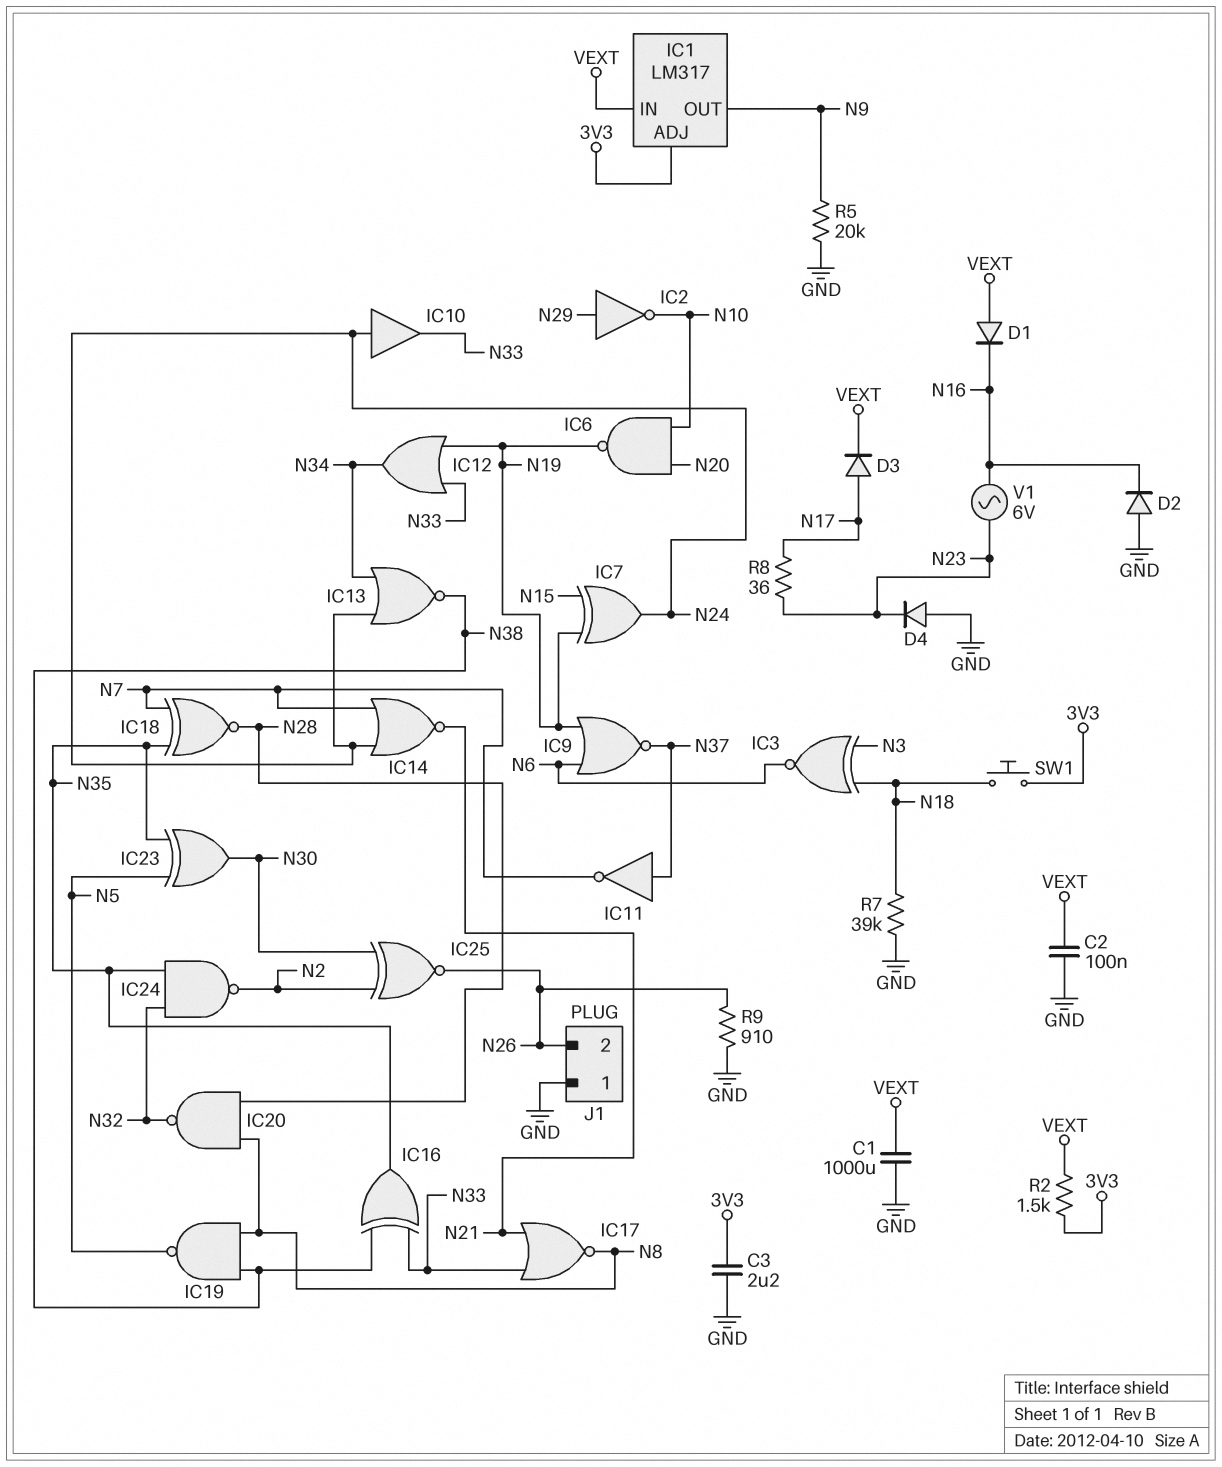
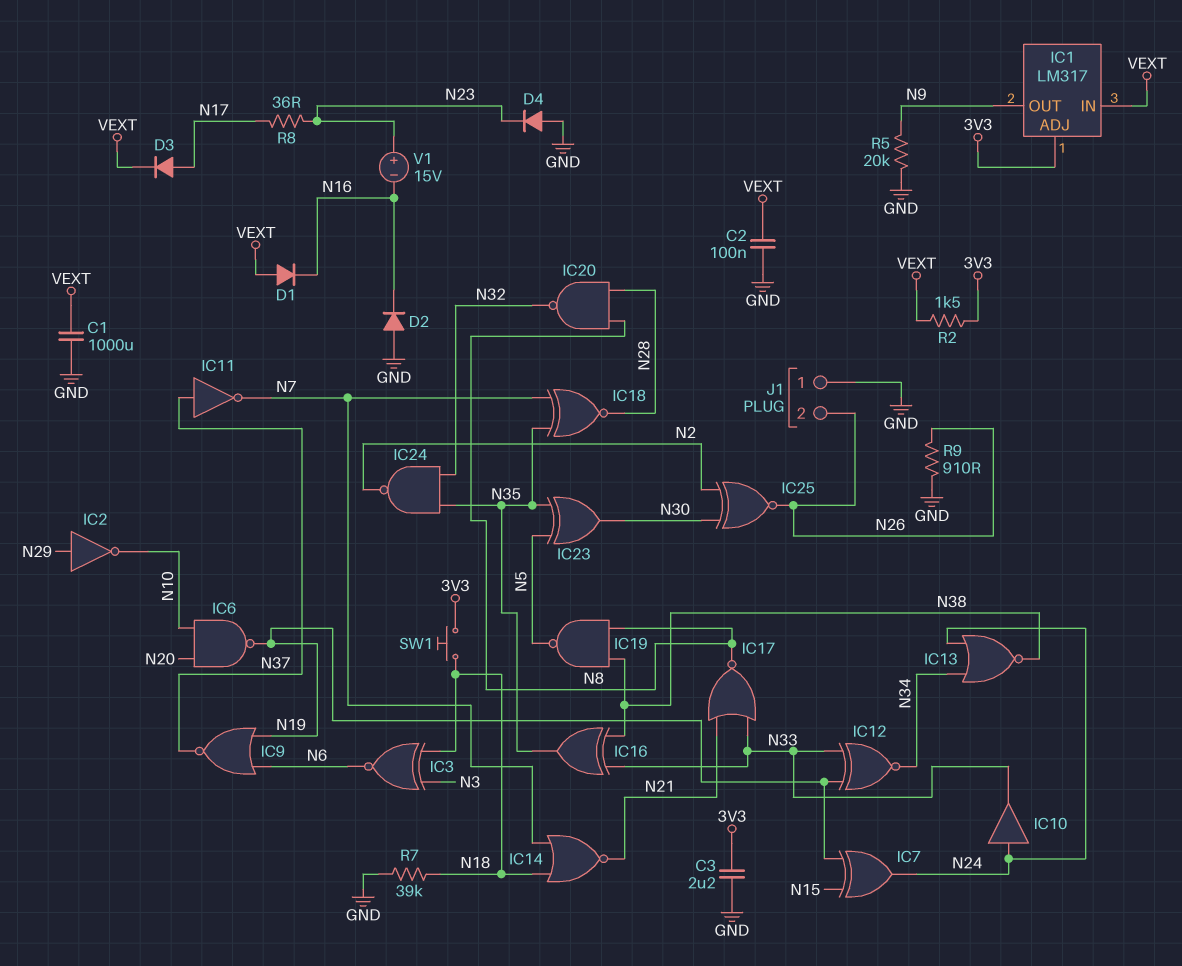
IC12: OR (in N19, in N33, out N34) -> XNOR (in N19, in N33, out N34)
IC14: NOR (in N7, in N24, out N21) -> NOR (in N7, in N18, out N21)
V1: AC 6V (N16, N23) -> 15V (plus N23, minus N16)

